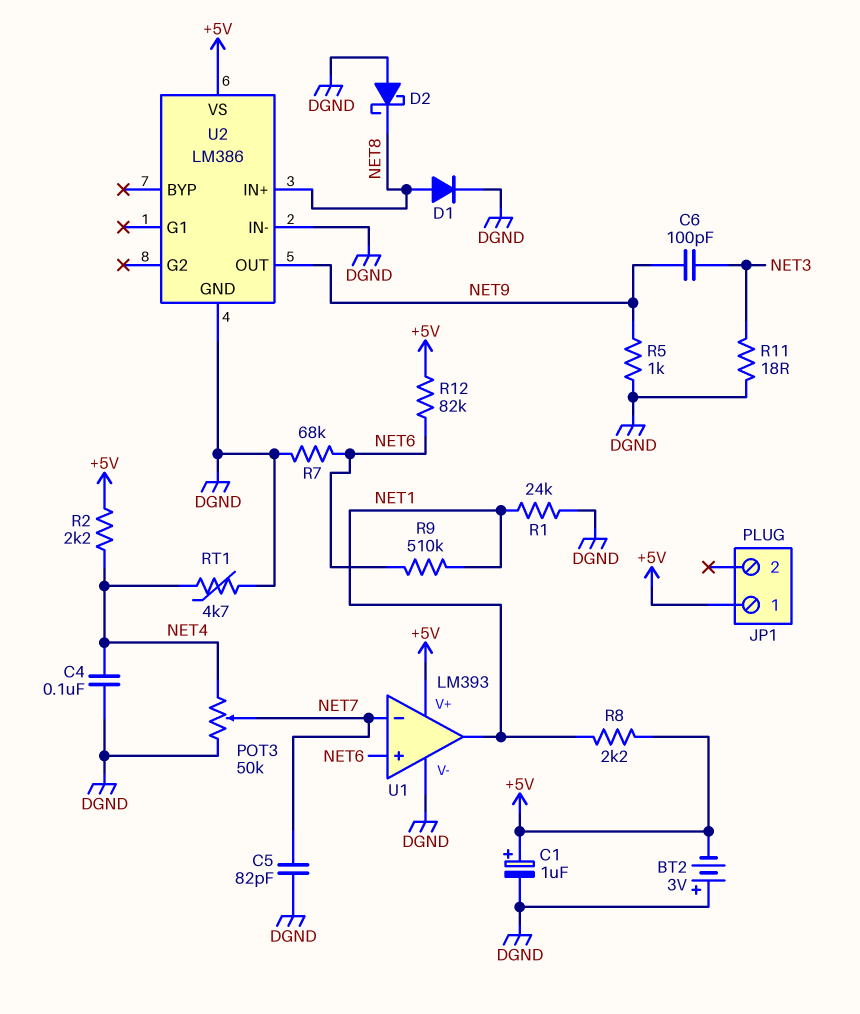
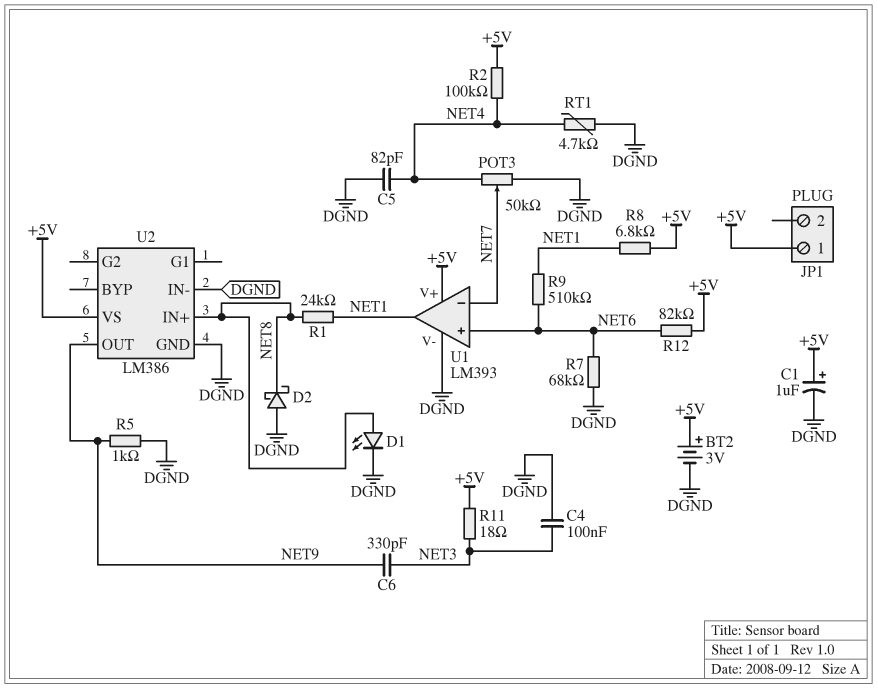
BT2: 3V (plus DGND, minus +5V) -> 3V (plus +5V, minus DGND)
C4: 100nF (DGND, NET4) -> 100nF (DGND, NET3)
C5: 82pF (DGND, NET7) -> 82pF (DGND, NET4)
C6: 100pF (NET3, NET9) -> 330pF (NET3, NET9)
D1: diode (A NET8, K DGND) -> LED (A NET8, K DGND)
R1: 24k (DGND, NET1) -> 24k (NET1, NET8)
R2: 2.2k (+5V, NET4) -> 100k (+5V, NET4)
R8: 2.2k (+5V, NET1) -> 6.8k (+5V, NET1)
R11: 18 (DGND, NET3) -> 18 (+5V, NET3)

